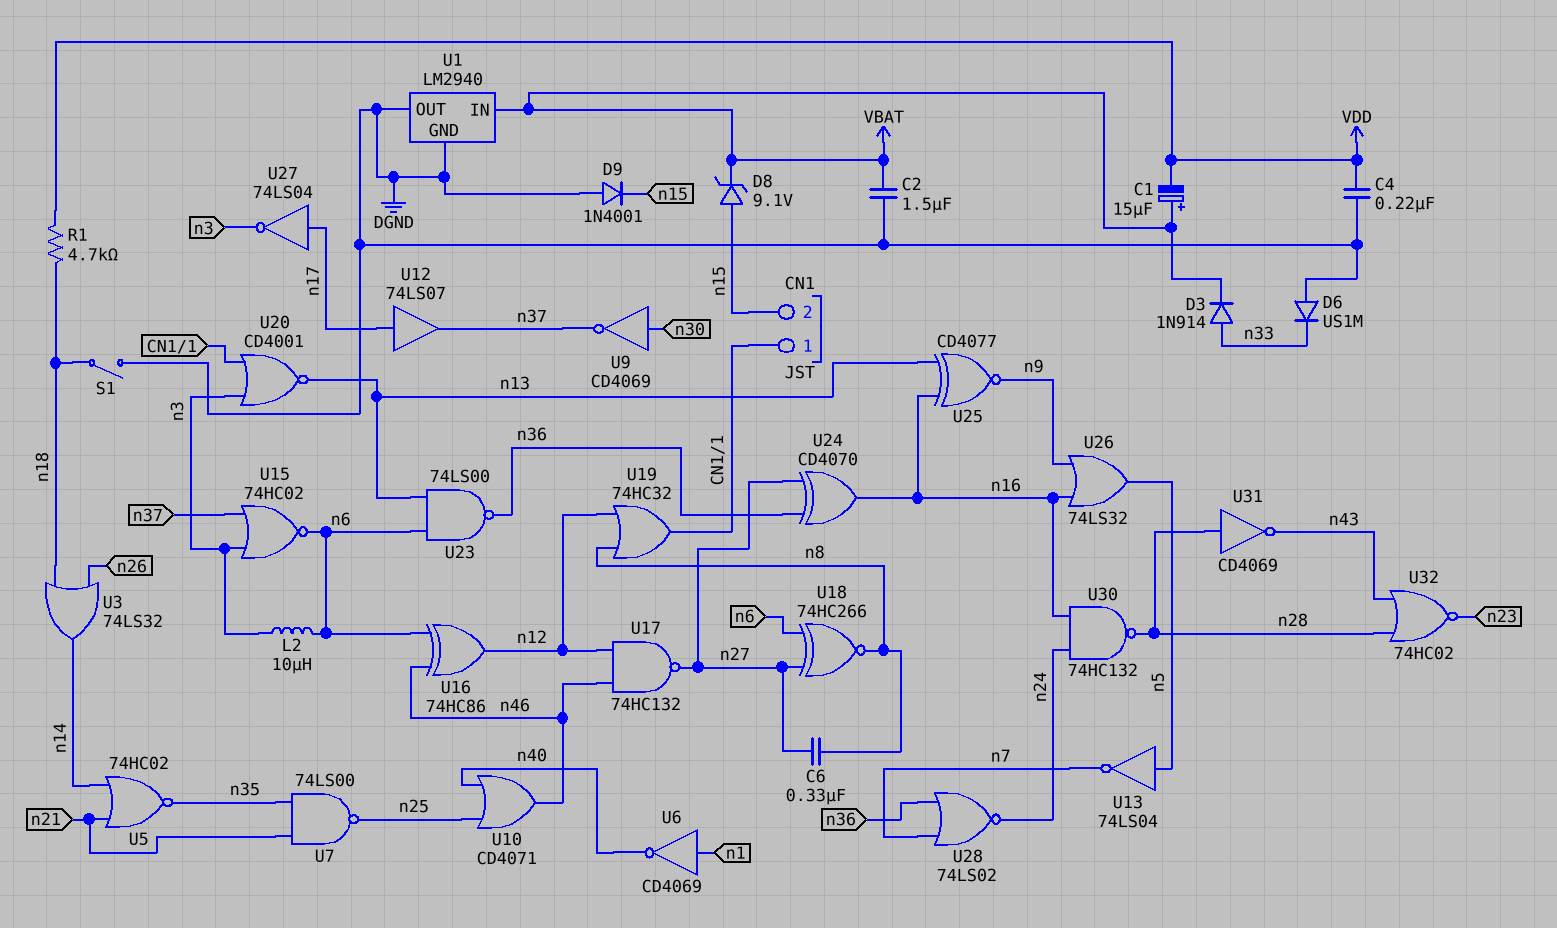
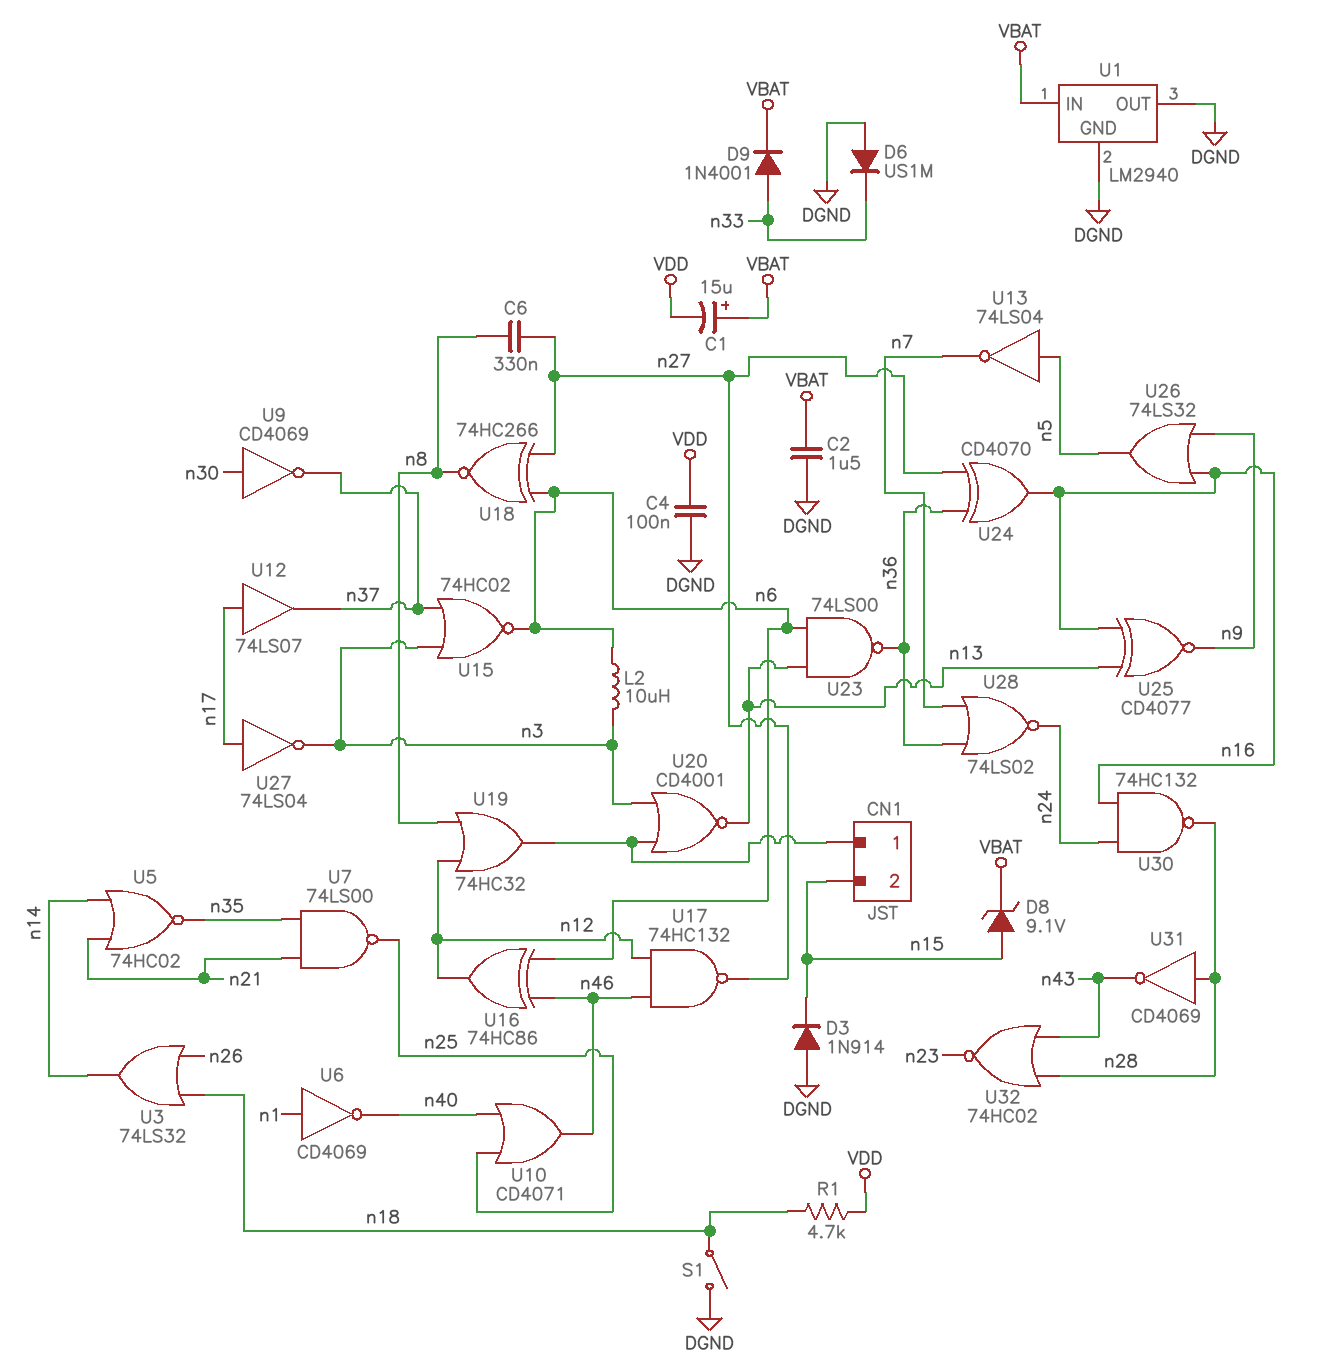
C4: 220nF (DGND, VDD) -> 100nF (DGND, VDD)
D3: diode 1N914 (A n33, K VBAT) -> diode 1N914 (A DGND, K n15)
D9: diode 1N4001 (A DGND, K n15) -> diode 1N4001 (A n33, K VBAT)

